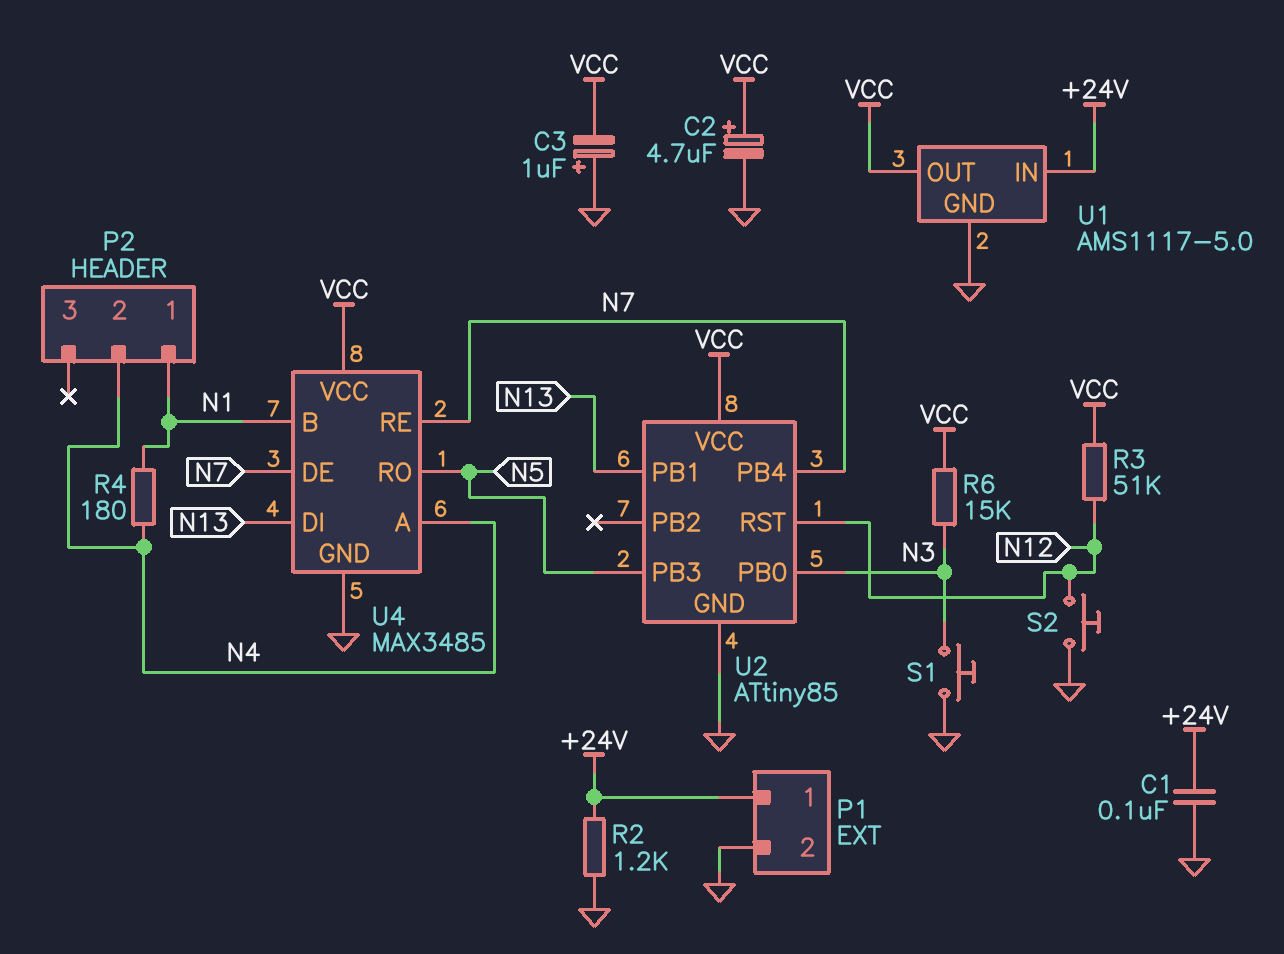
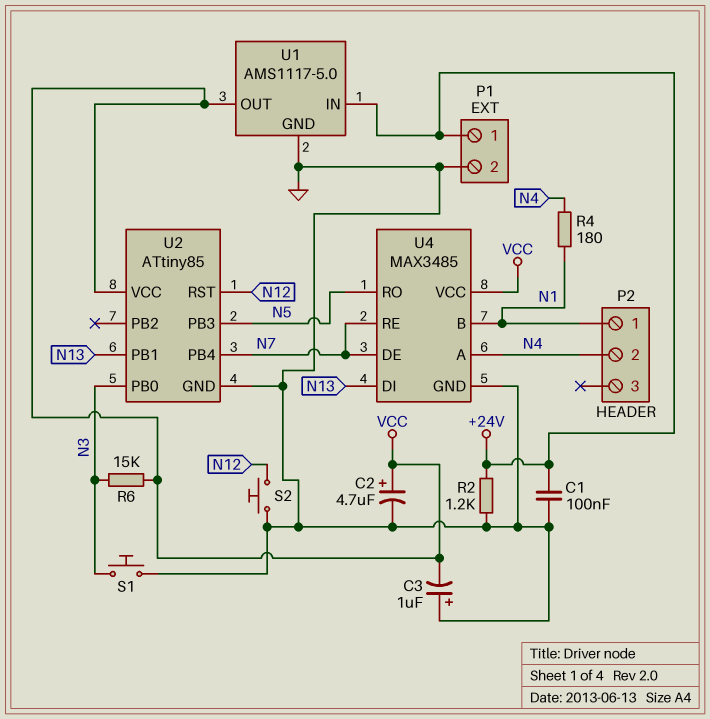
R3: 51k (N12, VCC) -> none

